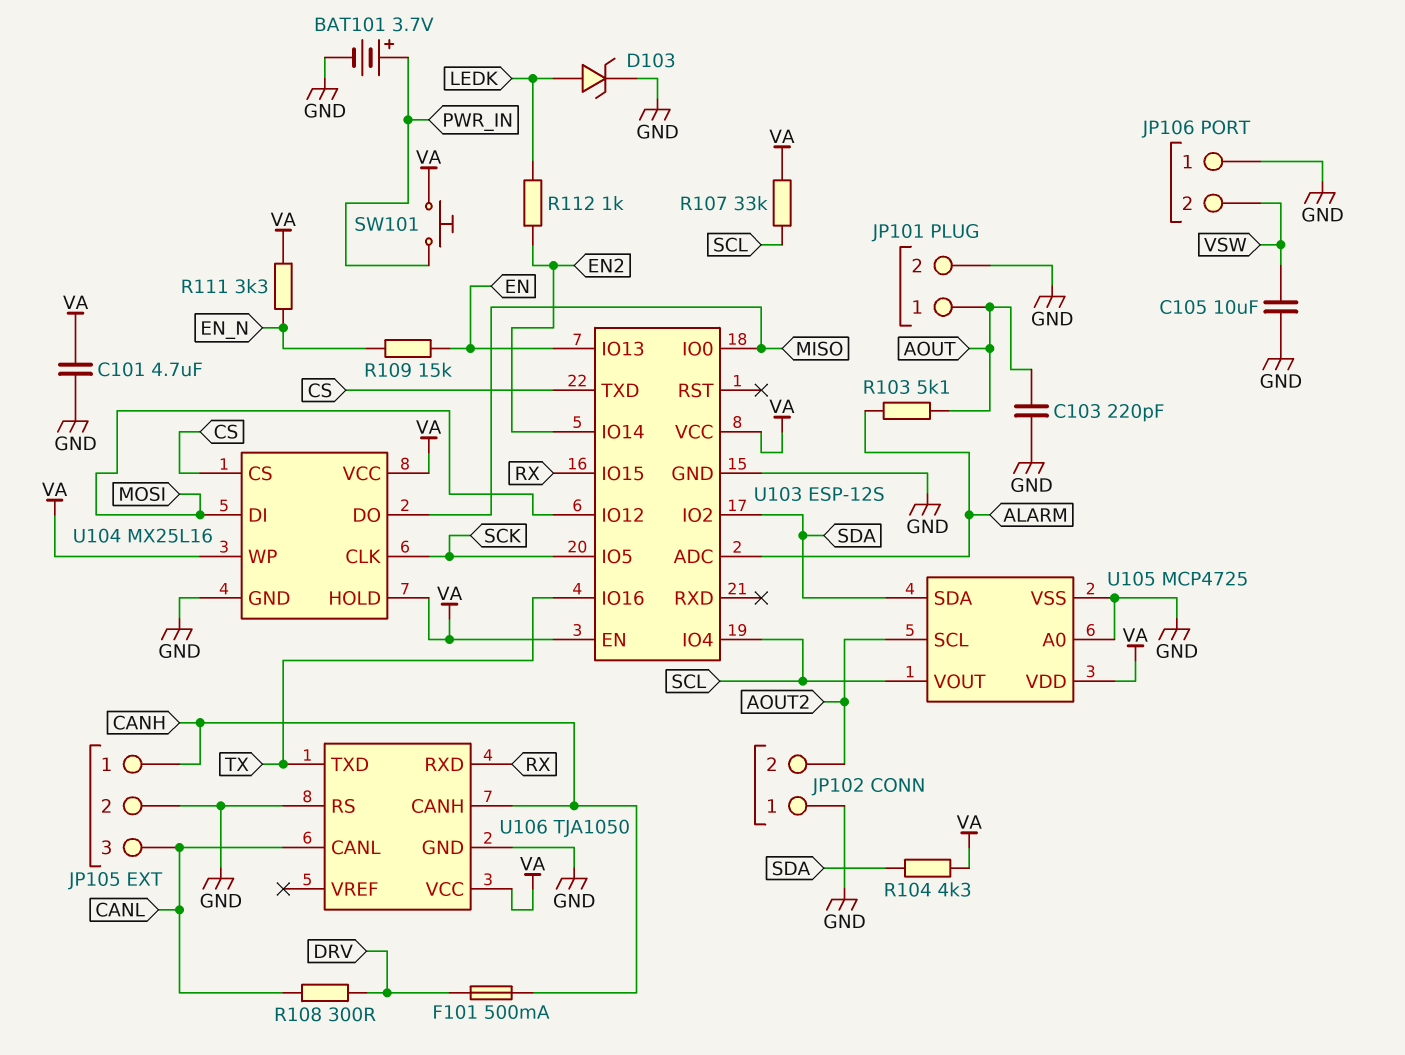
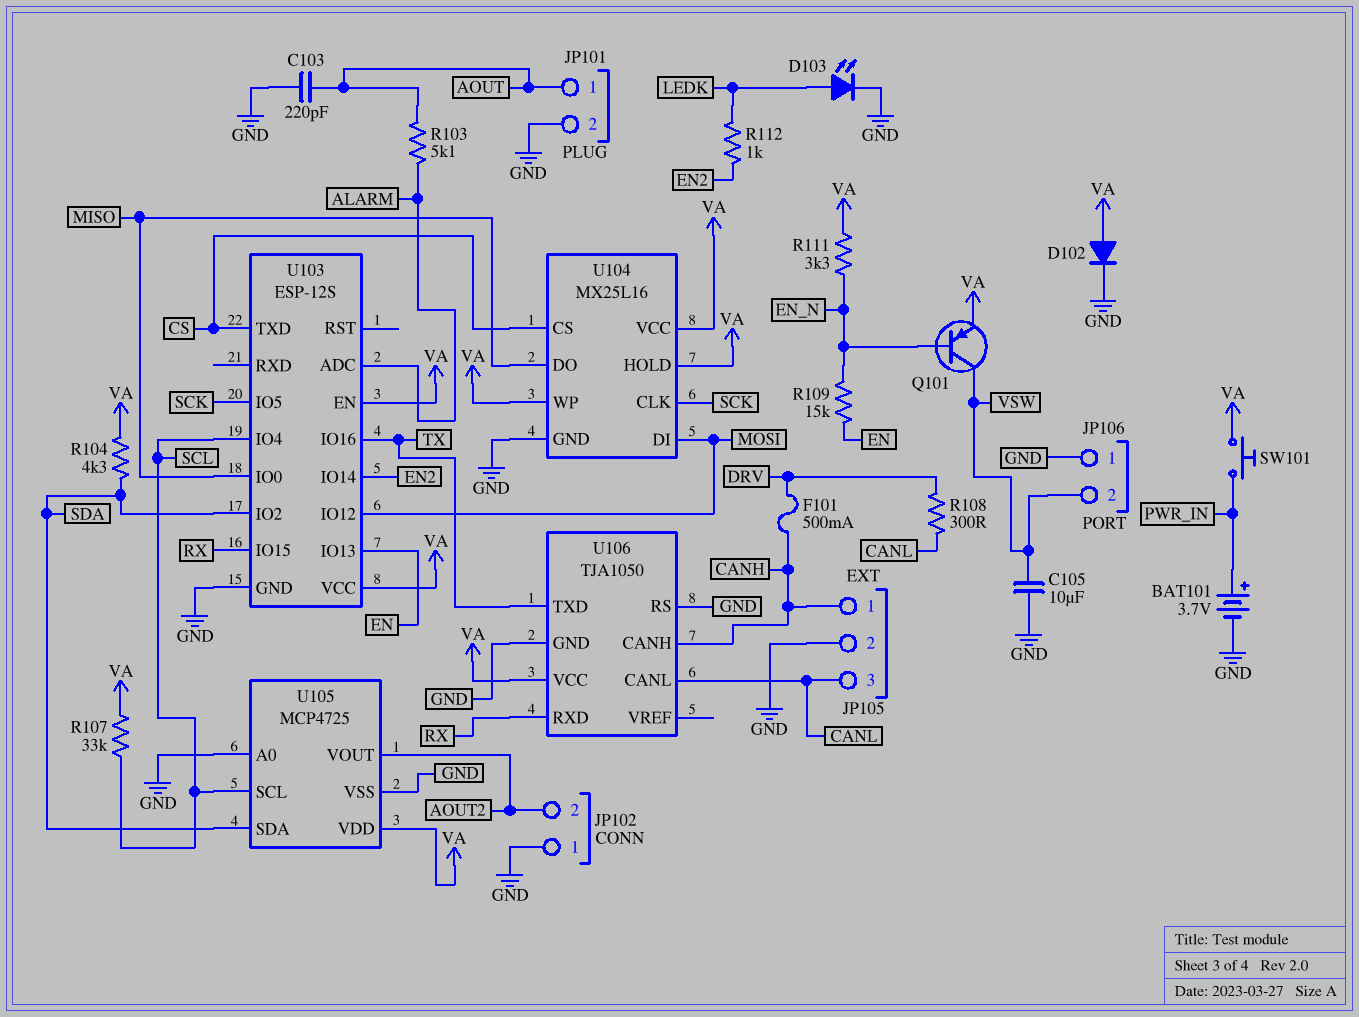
C101: 4.7uF (GND, VA) -> none
D102: none -> diode (A VA, K GND)
D103: zener (A LEDK, K GND) -> LED (A LEDK, K GND)
Q101: none -> PNP (B EN_N, C VSW, E VA)
U105 pin SCL: AOUT2 -> SCL
U105 pin VOUT: SCL -> AOUT2

